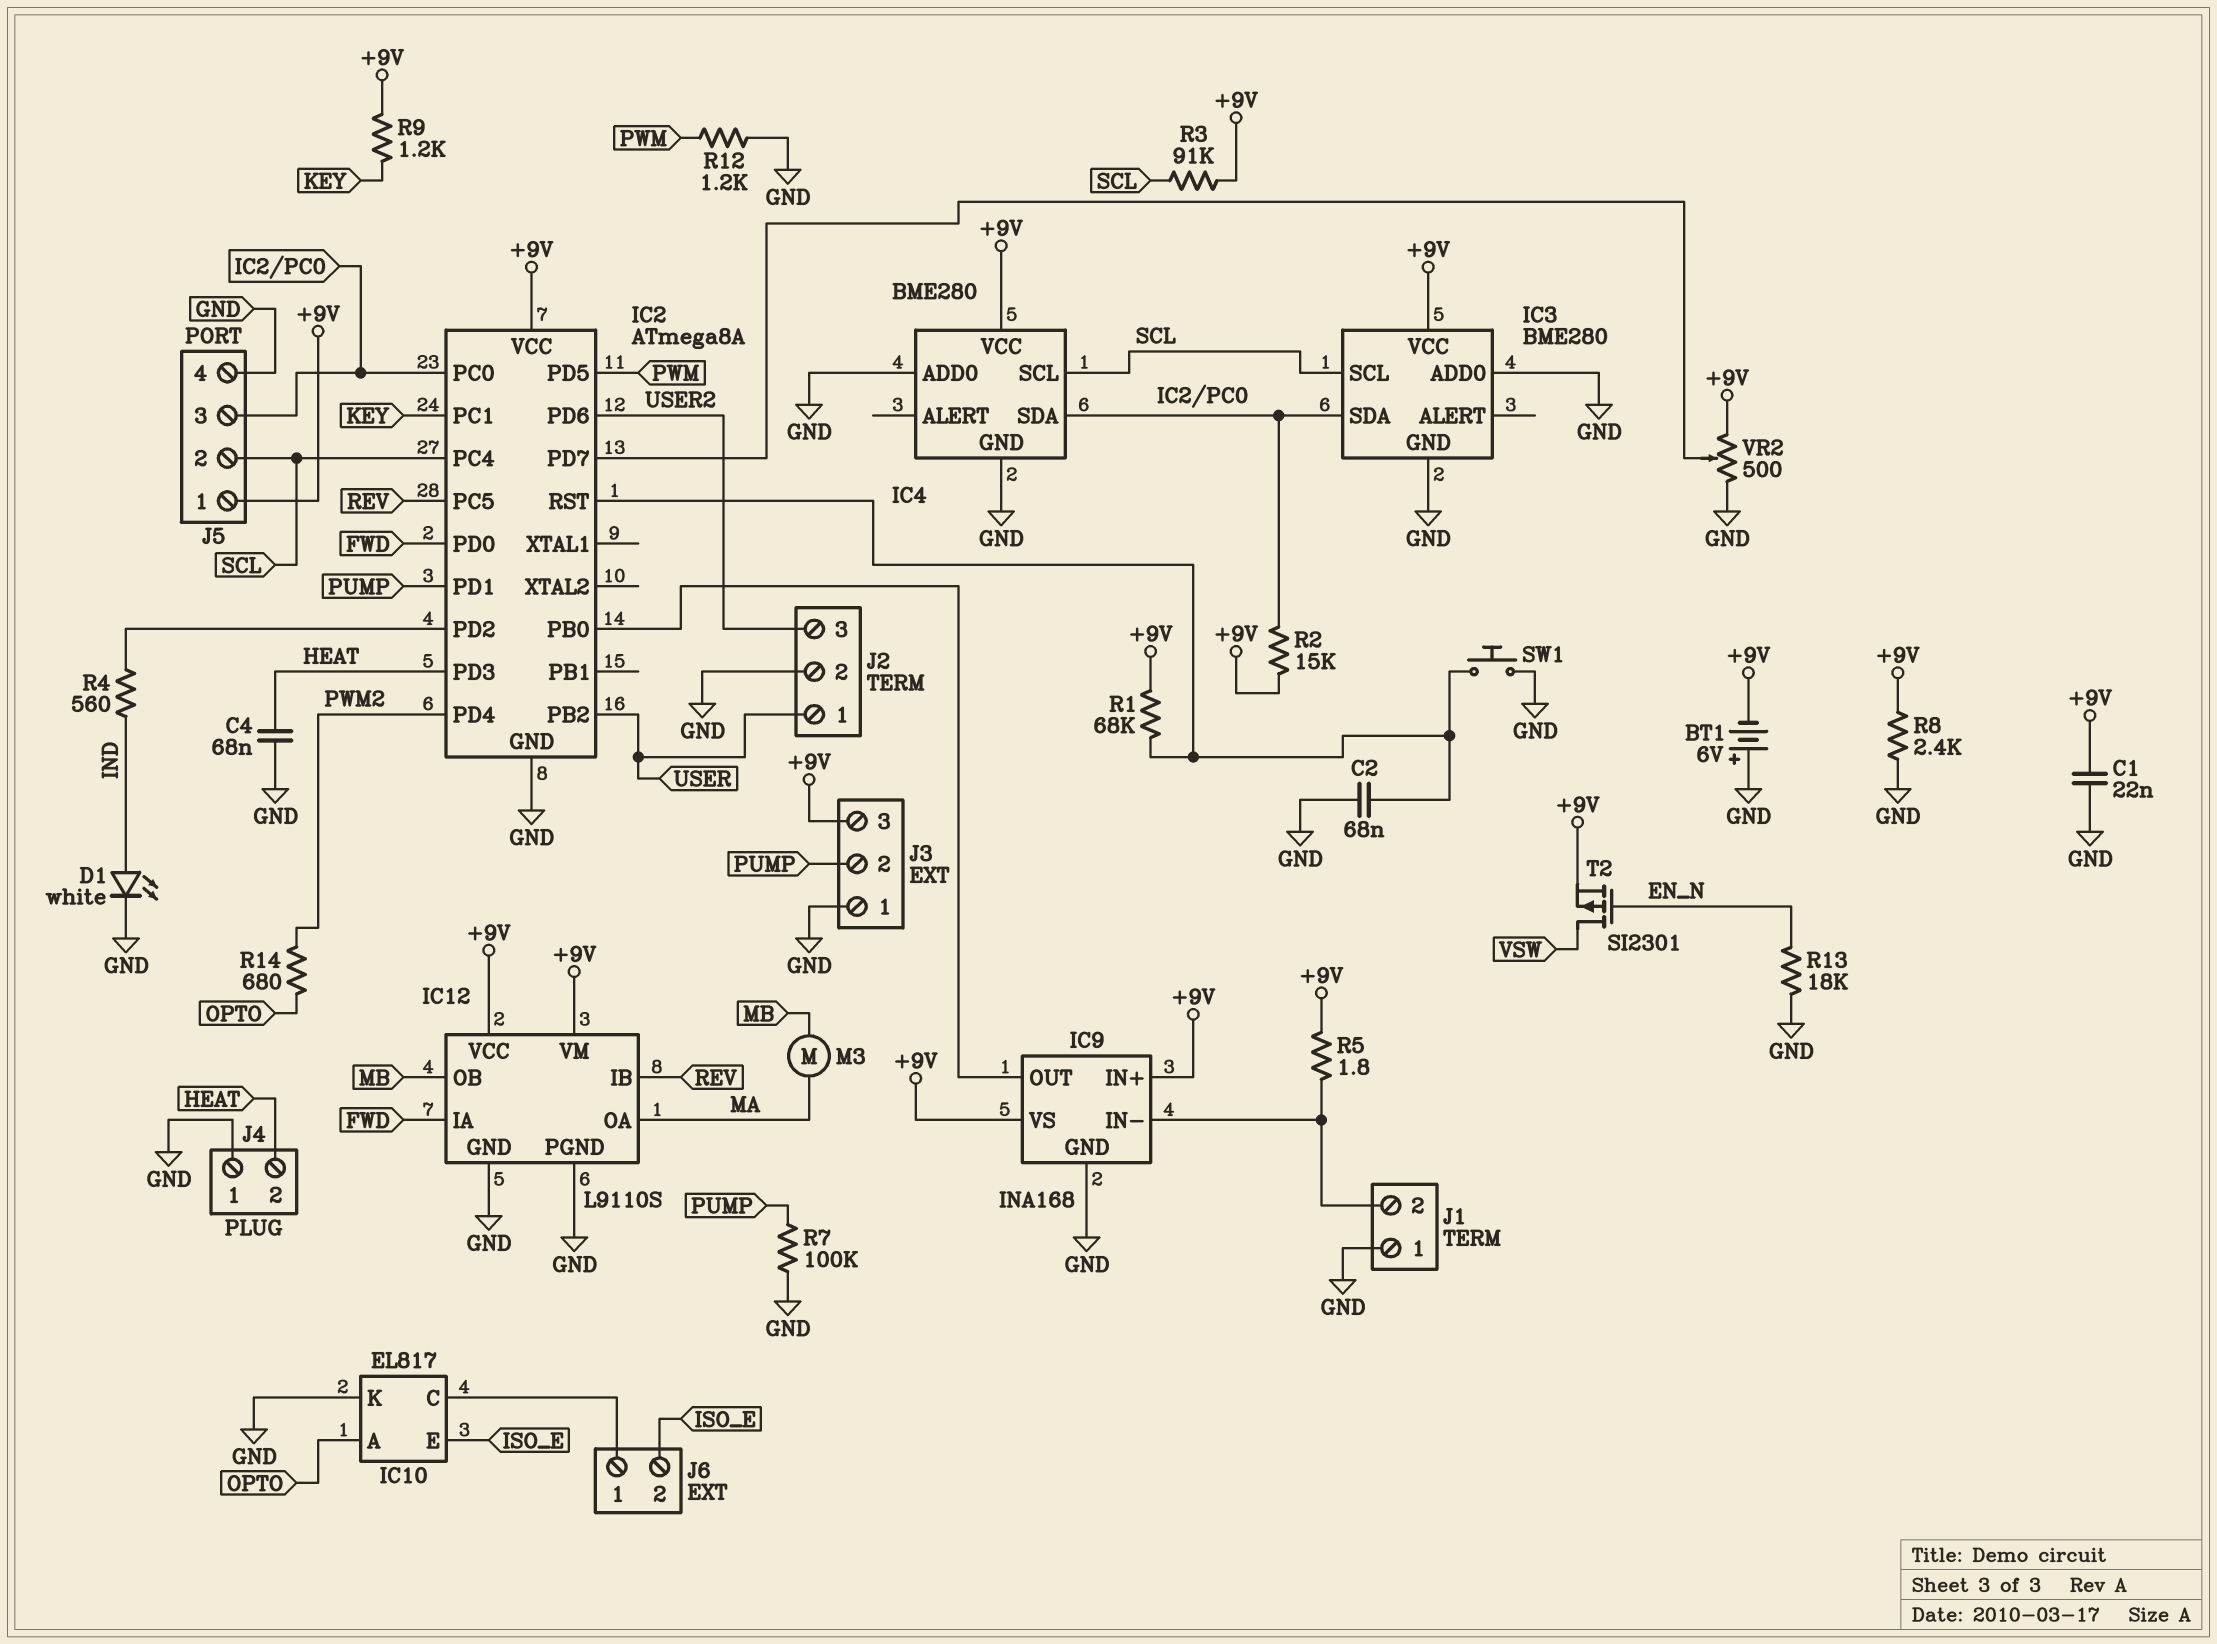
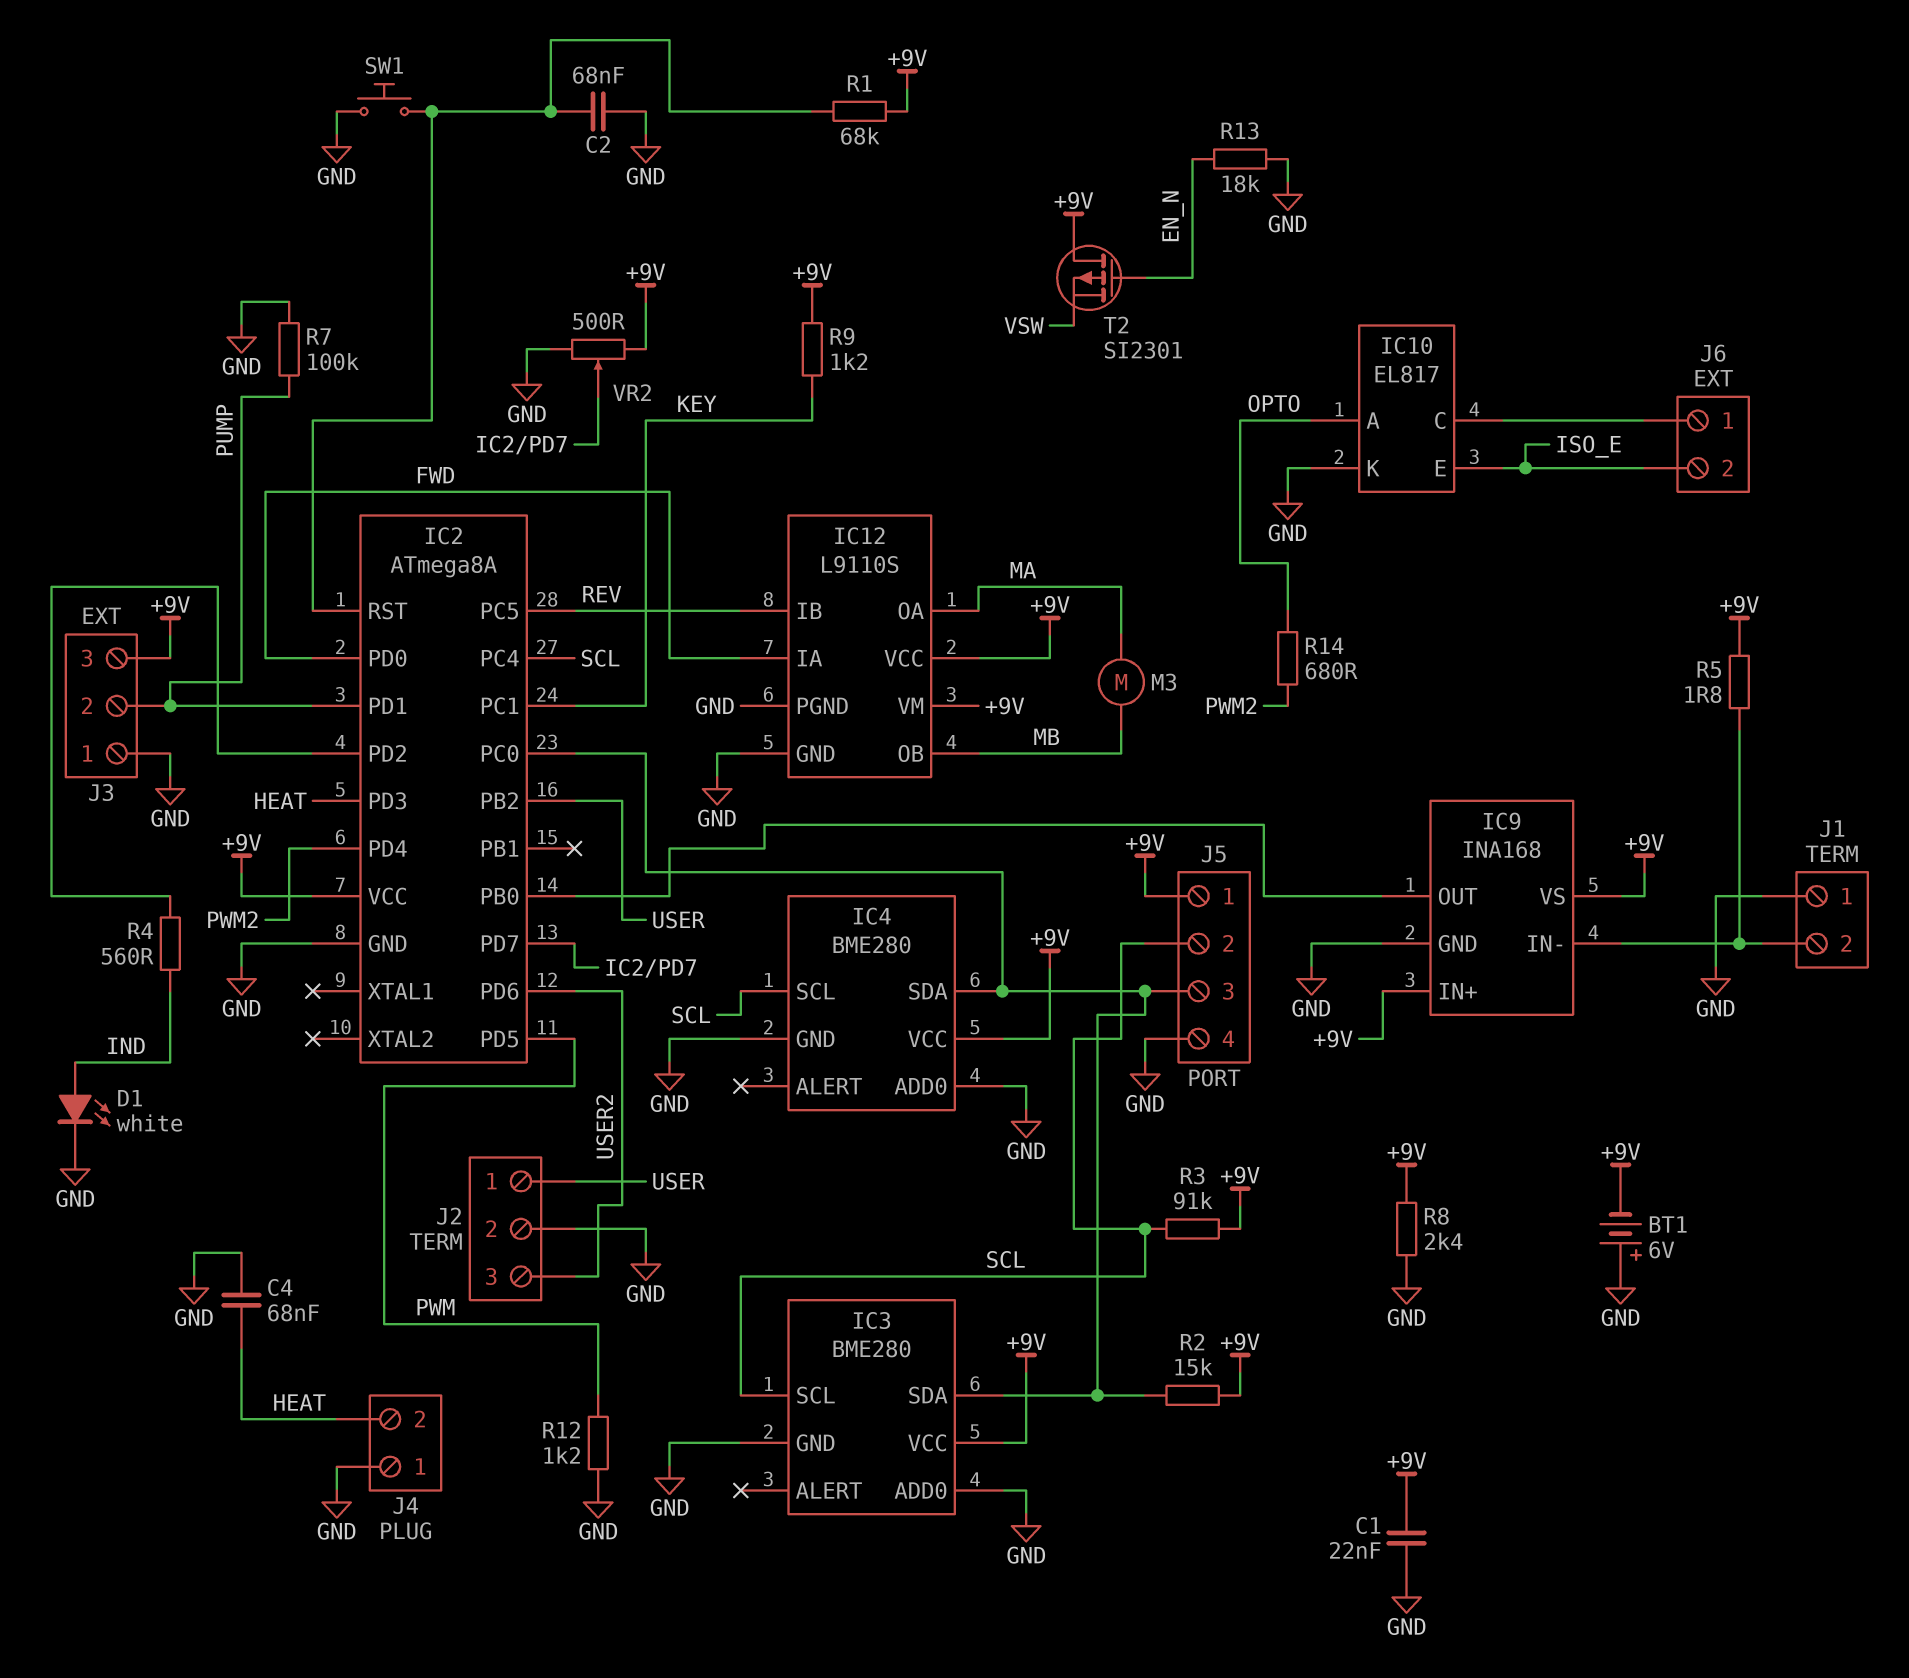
T2: PMOS SI2301 (G EN_N, D VSW, S +9V) -> PMOS SI2301 (G EN_N, D +9V, S VSW)

